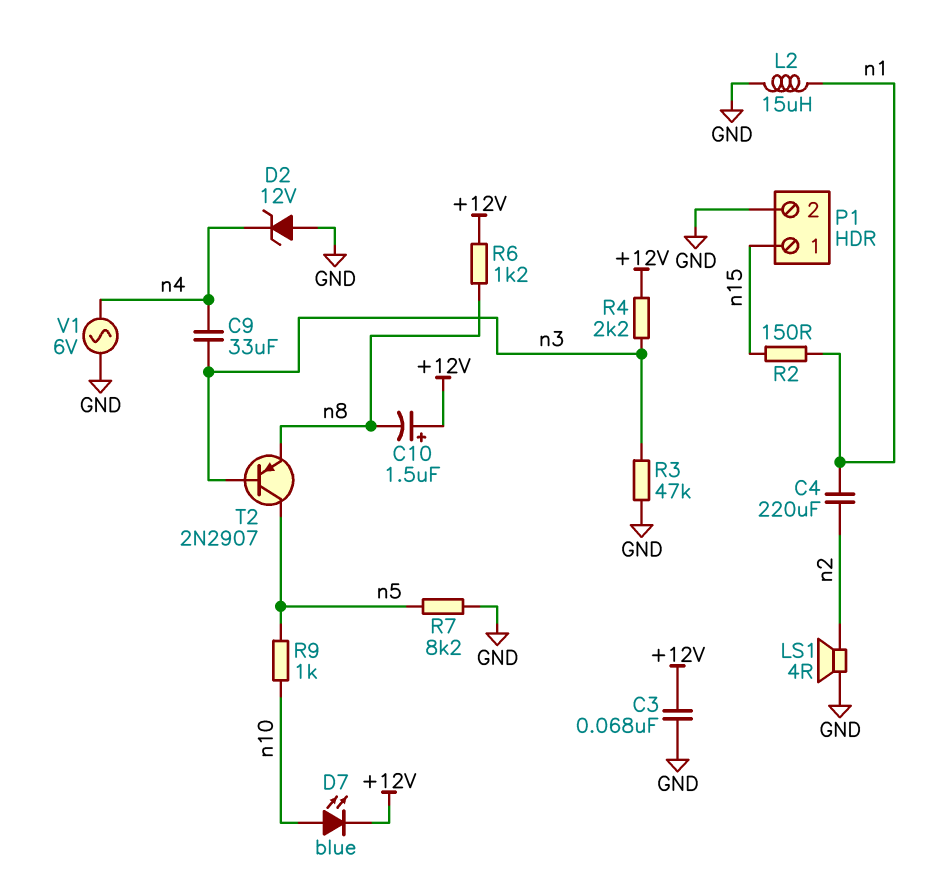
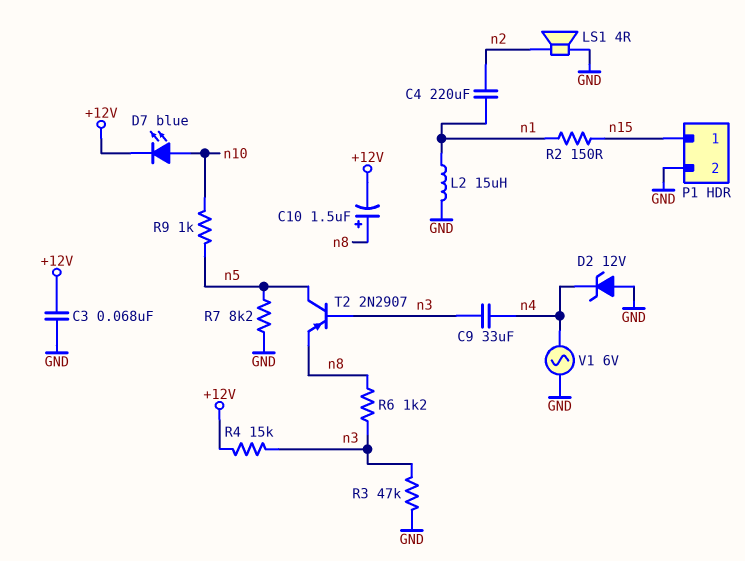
C10: 1.5uF (plus +12V, minus n8) -> 1.5uF (plus n8, minus +12V)
R4: 2.2k (+12V, n3) -> 15k (+12V, n3)
R6: 1.2k (+12V, n8) -> 1.2k (n3, n8)

